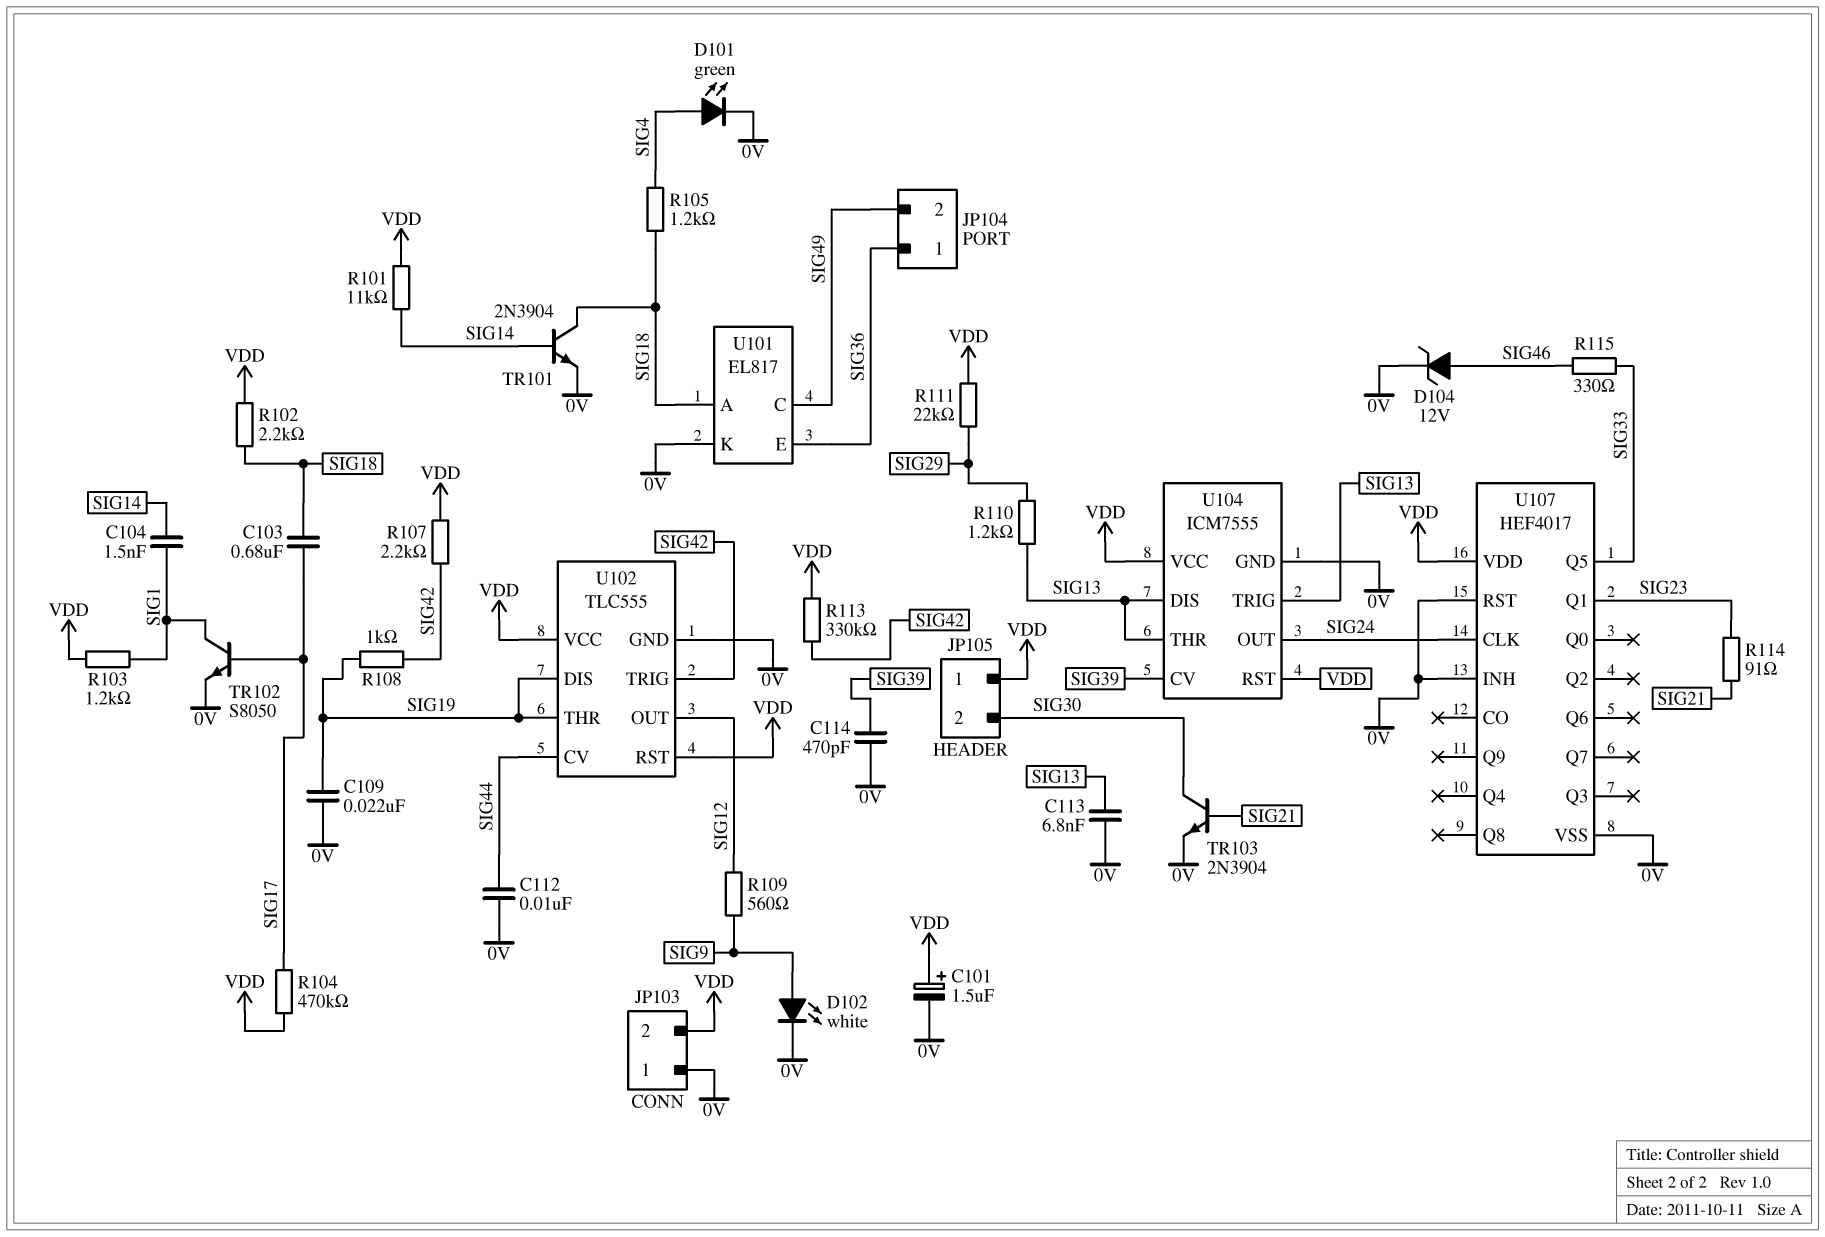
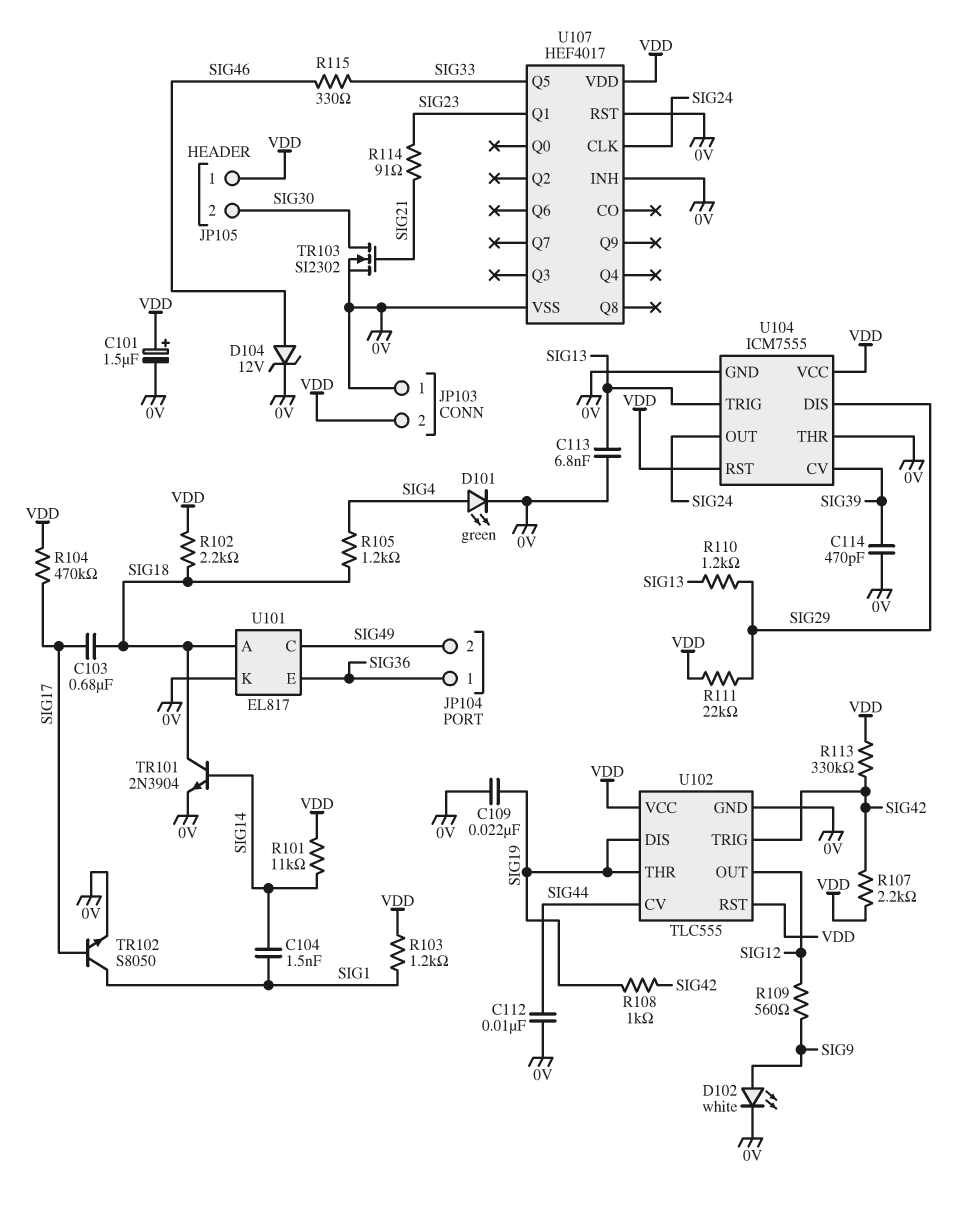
TR103: NPN 2N3904 (B SIG21, C SIG30, E 0V) -> NMOS SI2302 (G SIG21, D SIG30, S 0V)
U104 pin DIS: SIG13 -> SIG29
U104 pin THR: SIG13 -> 0V

